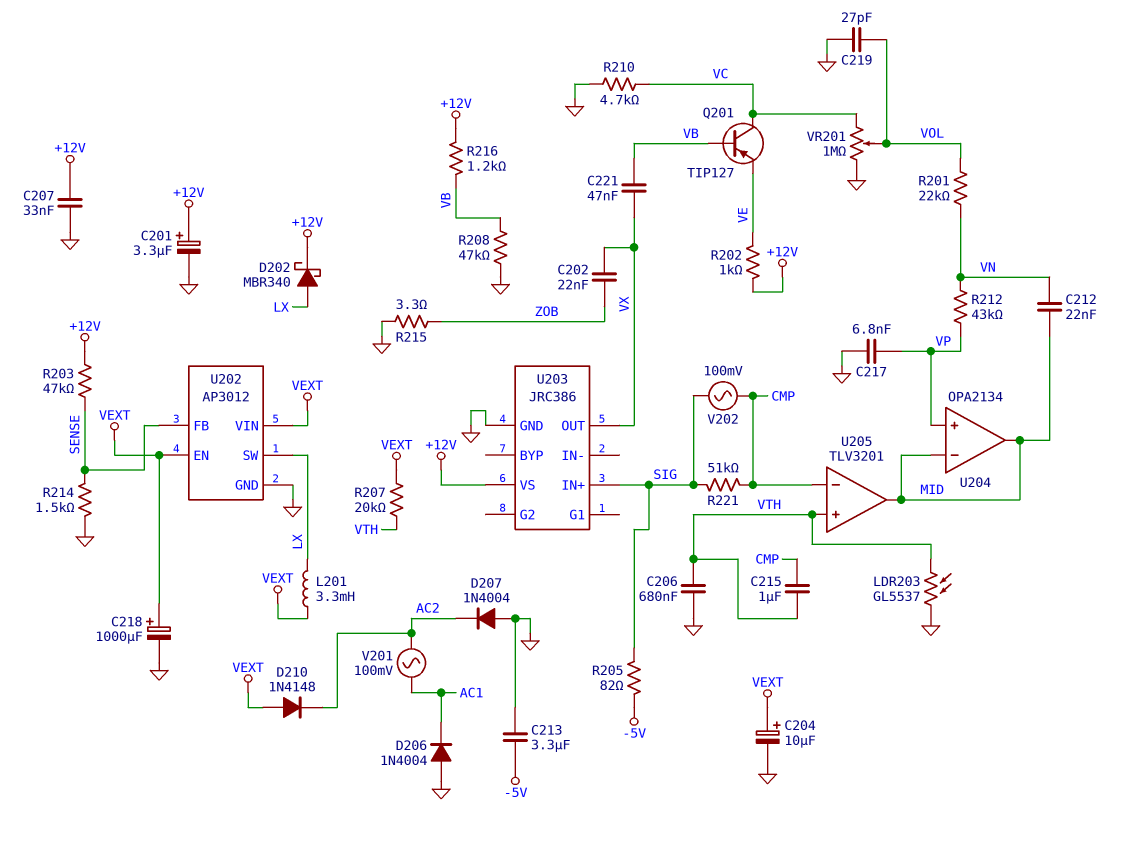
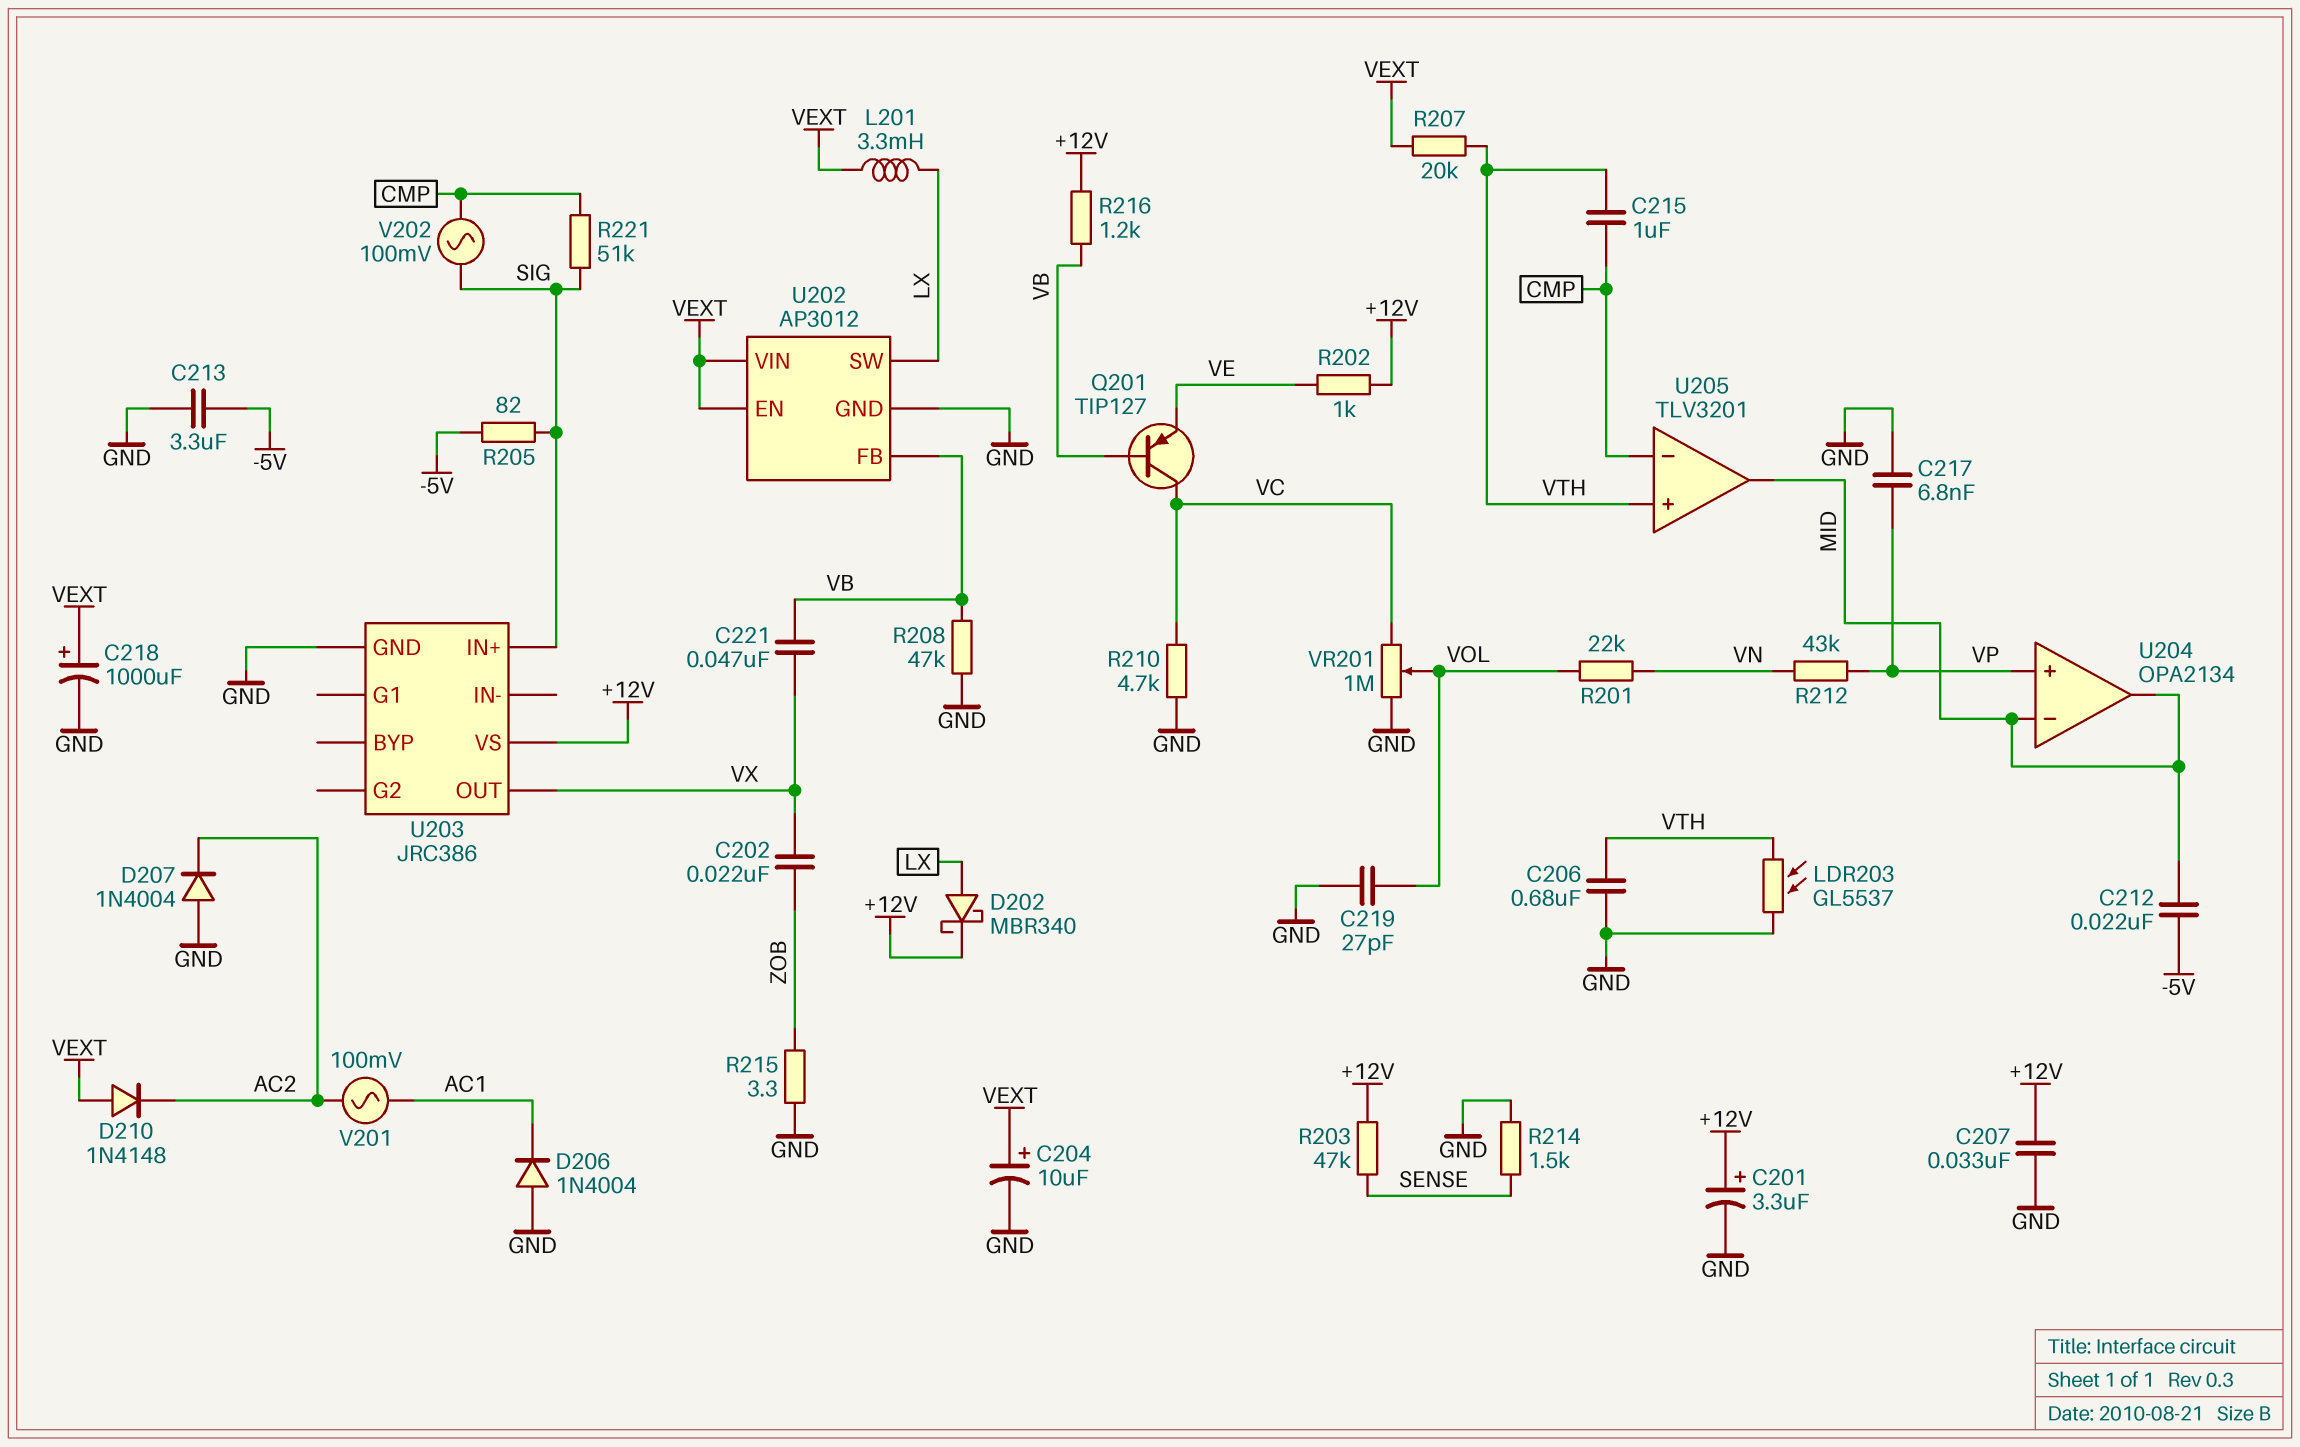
C212: 22nF (MID, VN) -> 22nF (-5V, MID)
U202 pin FB: SENSE -> VB

